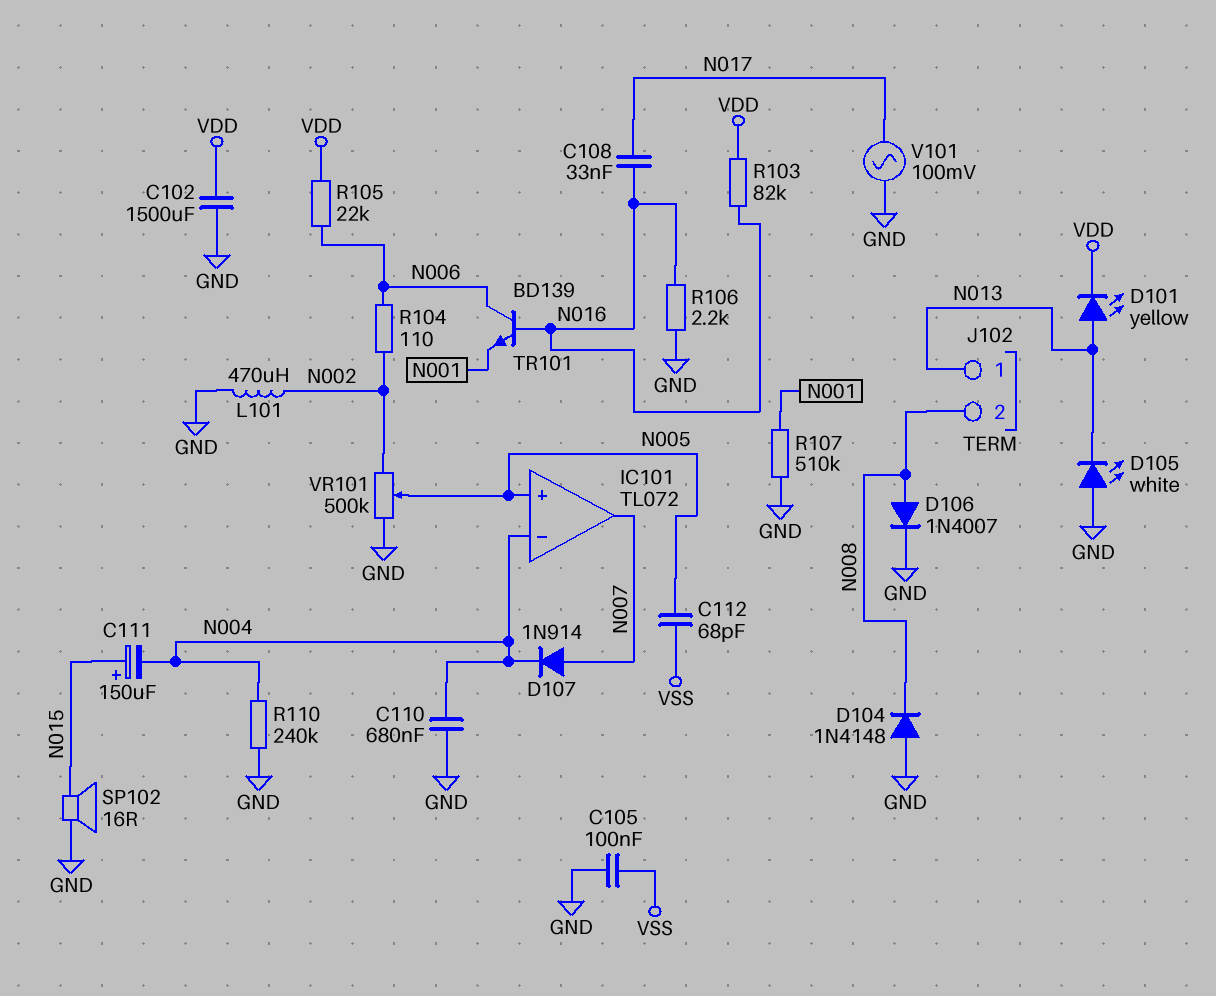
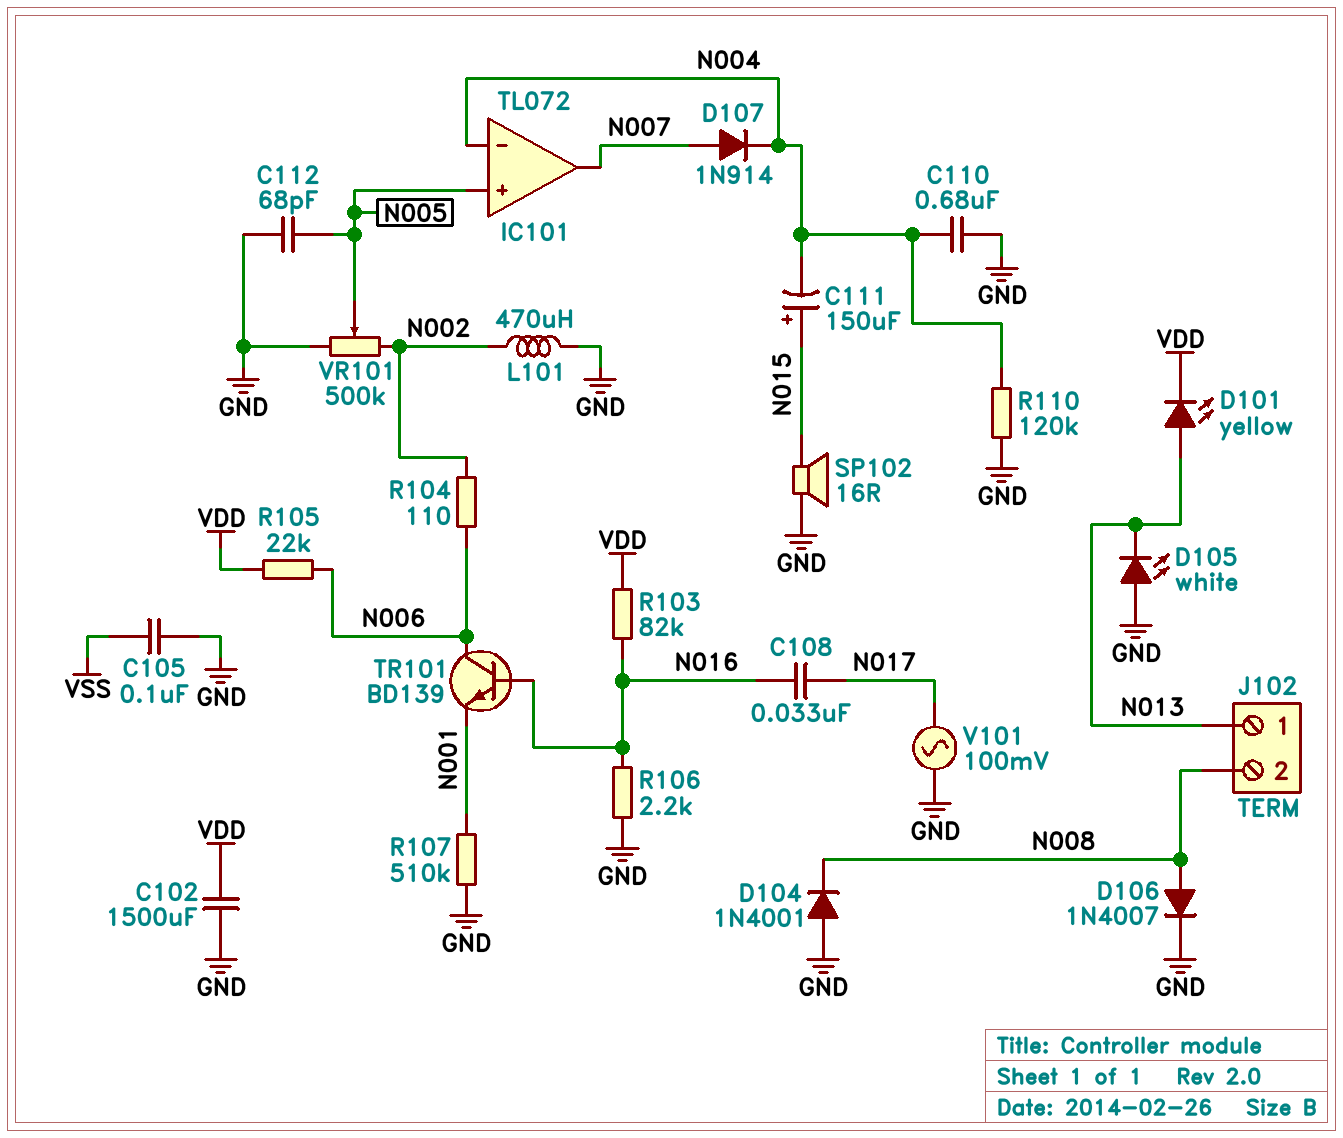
C112: 68pF (N005, VSS) -> 68pF (GND, N005)
D104: diode 1N4148 (A GND, K N008) -> diode 1N4001 (A GND, K N008)
R110: 240k (GND, N004) -> 120k (GND, N004)

